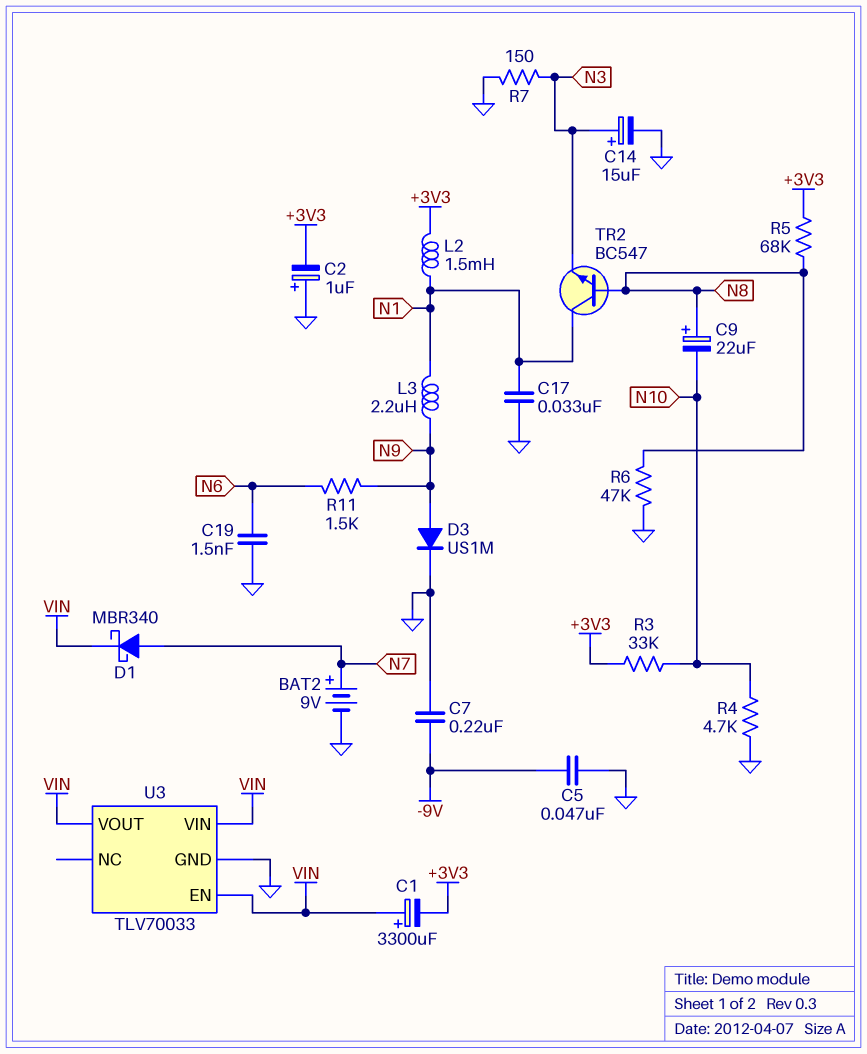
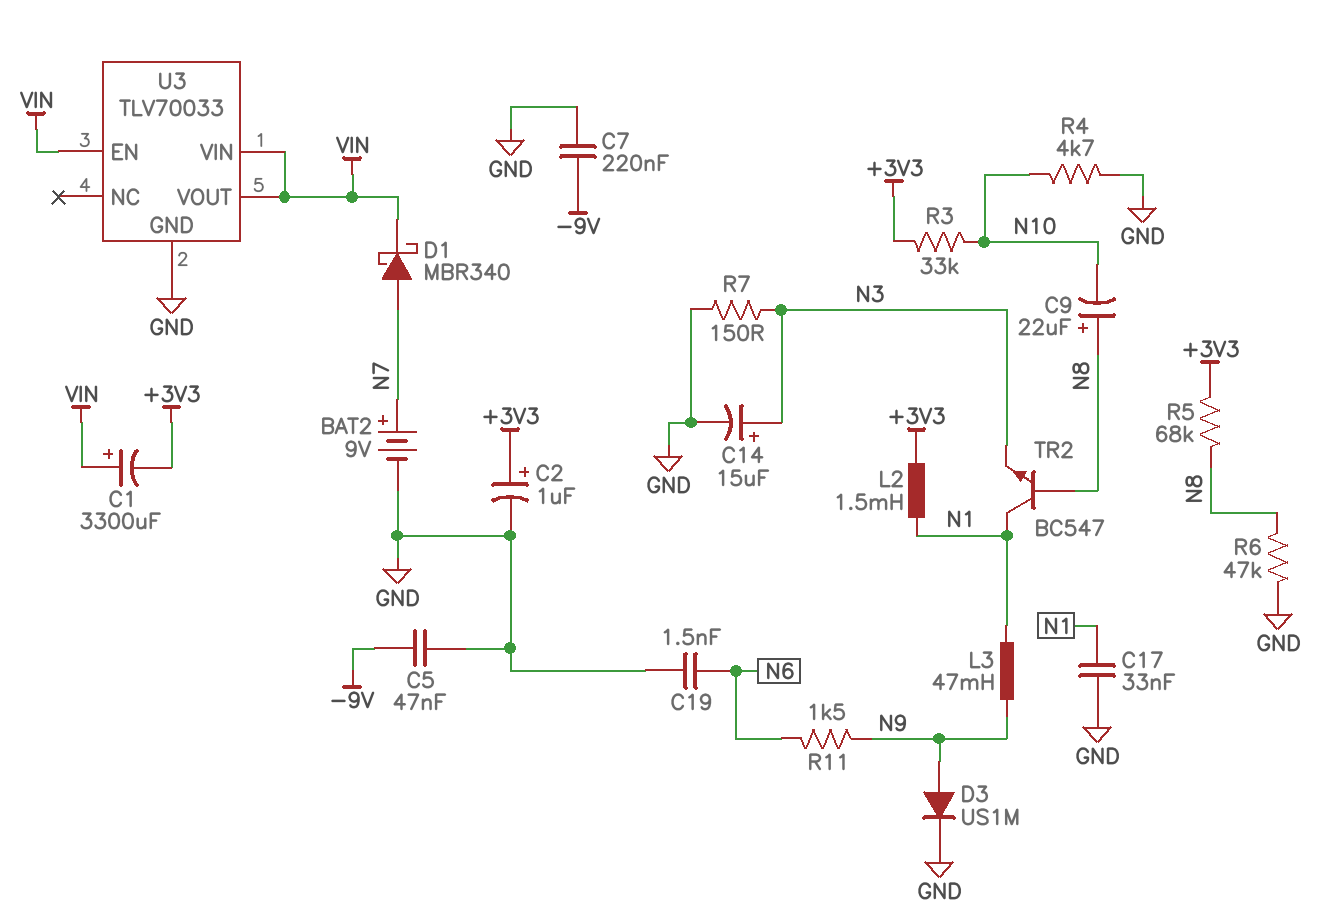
C2: 1uF (plus GND, minus +3V3) -> 1uF (plus +3V3, minus GND)
L3: 2.2uH (N1, N9) -> 47mH (N1, N9)

